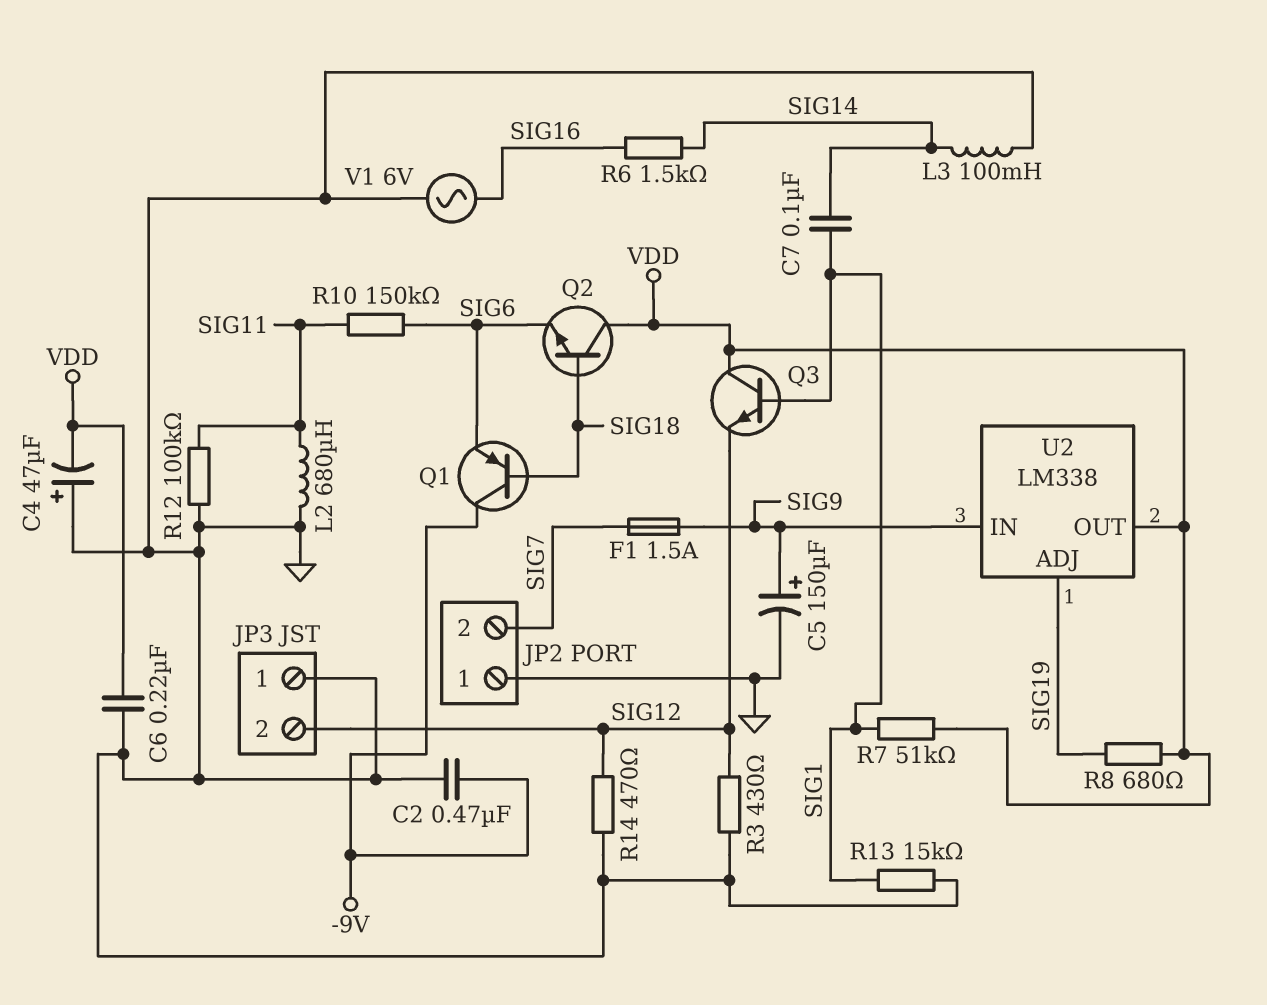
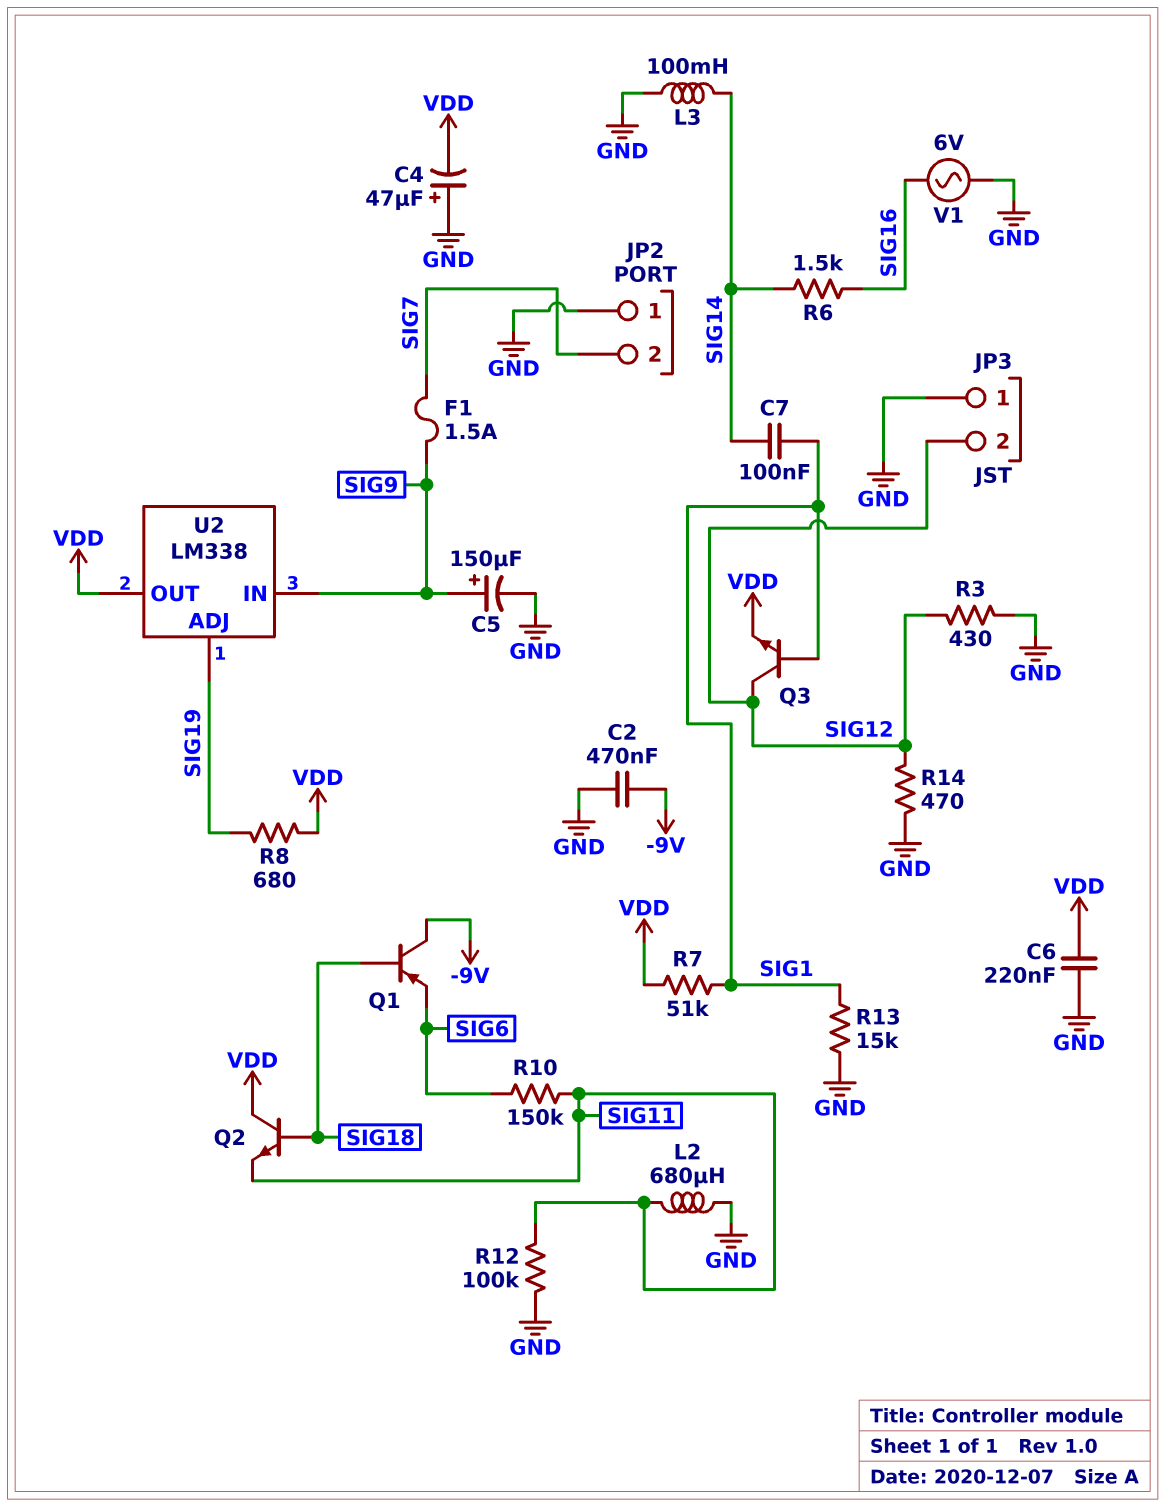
Q2: NPN (B SIG18, C VDD, E SIG6) -> NPN (B SIG18, C VDD, E SIG11)
Q3: NPN (B SIG1, C VDD, E SIG12) -> NPN (B SIG1, C SIG12, E VDD)

